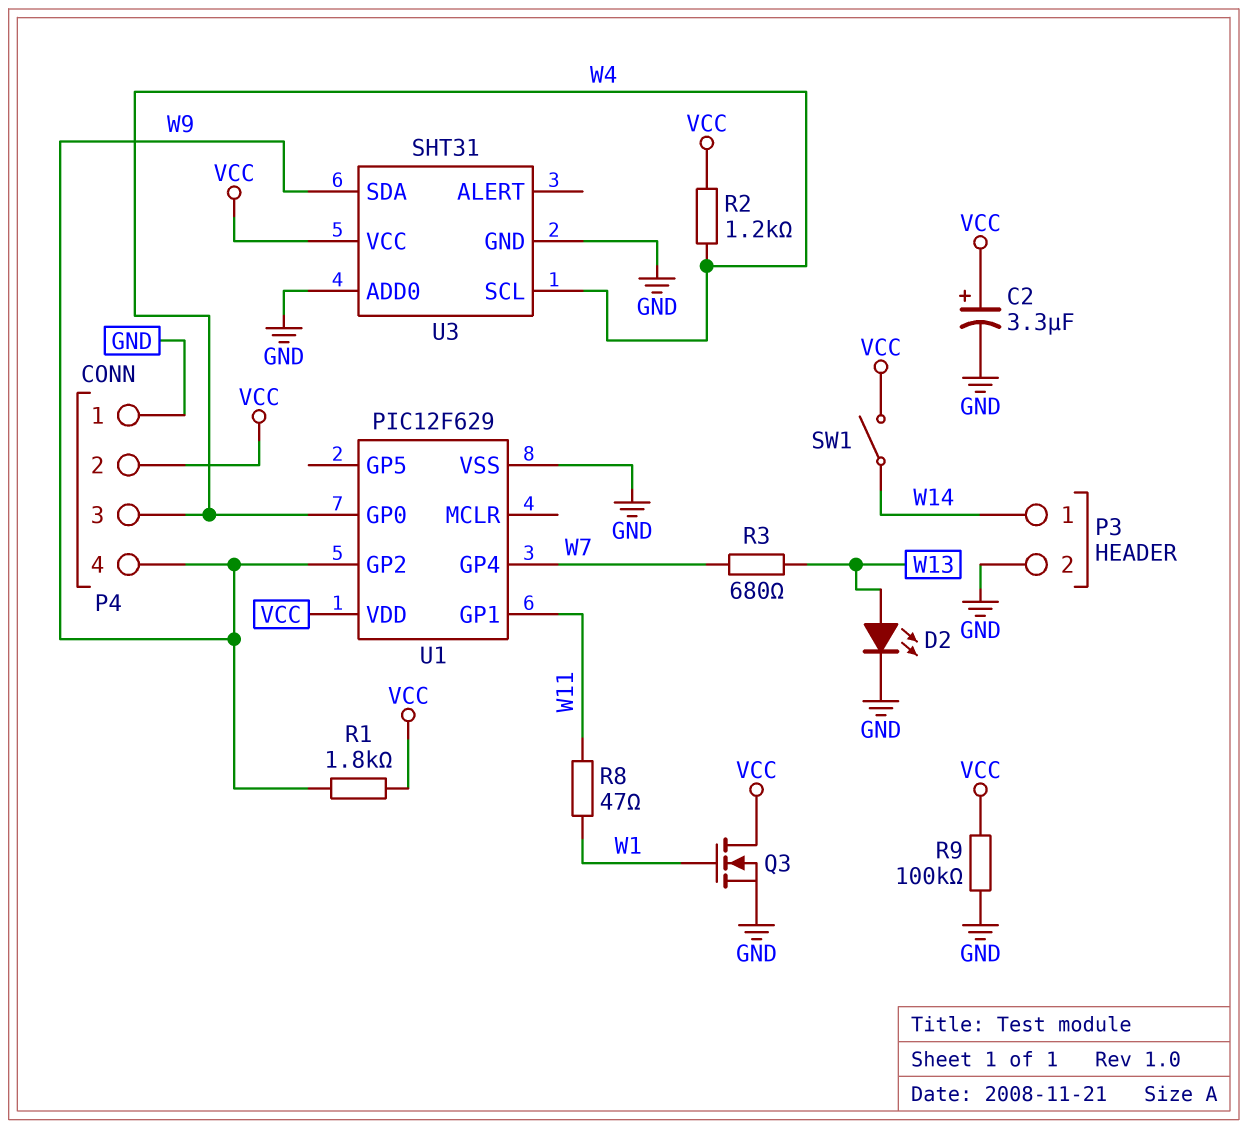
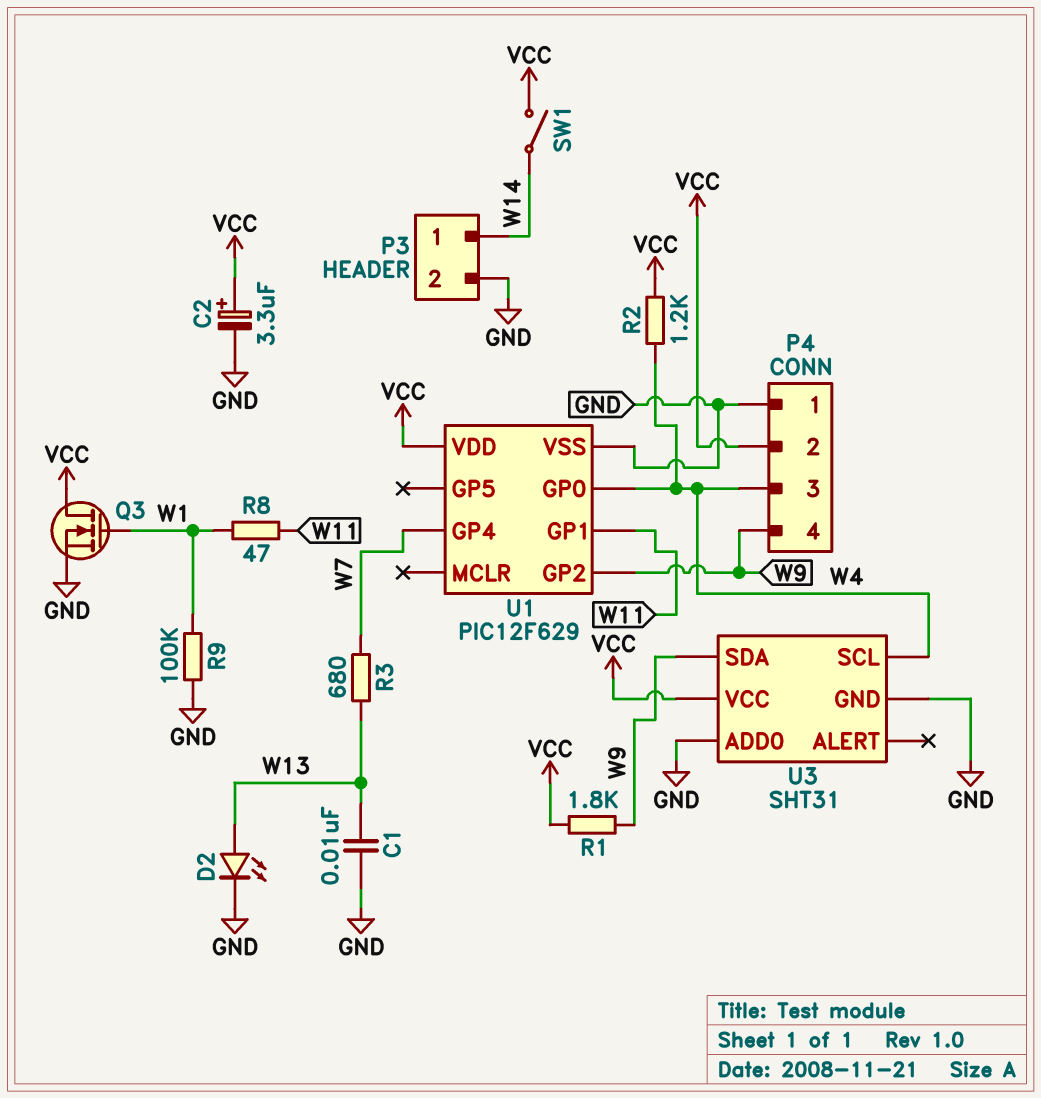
C1: none -> 10nF (GND, W13)
R9: 100k (GND, VCC) -> 100k (GND, W1)

